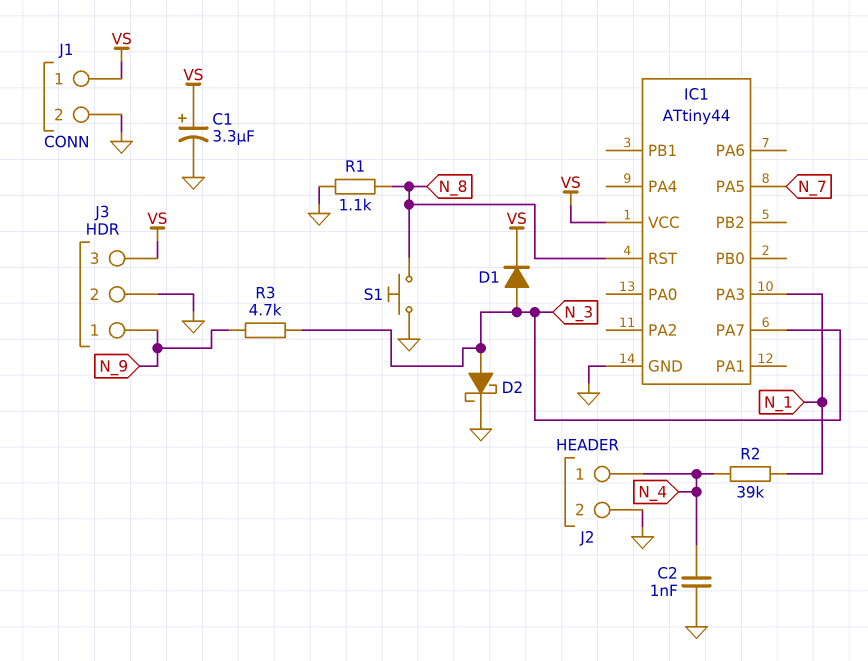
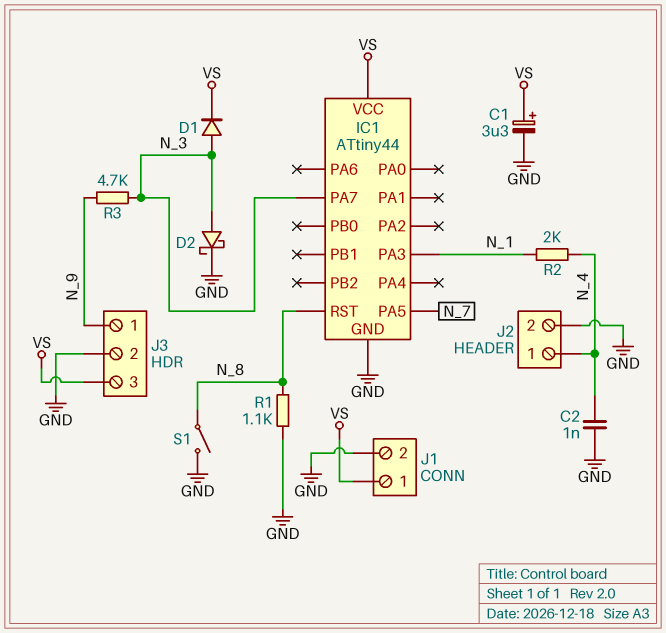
R2: 39k (N_1, N_4) -> 2k (N_1, N_4)
S1: button (GND, N_8) -> switch (GND, N_8)

